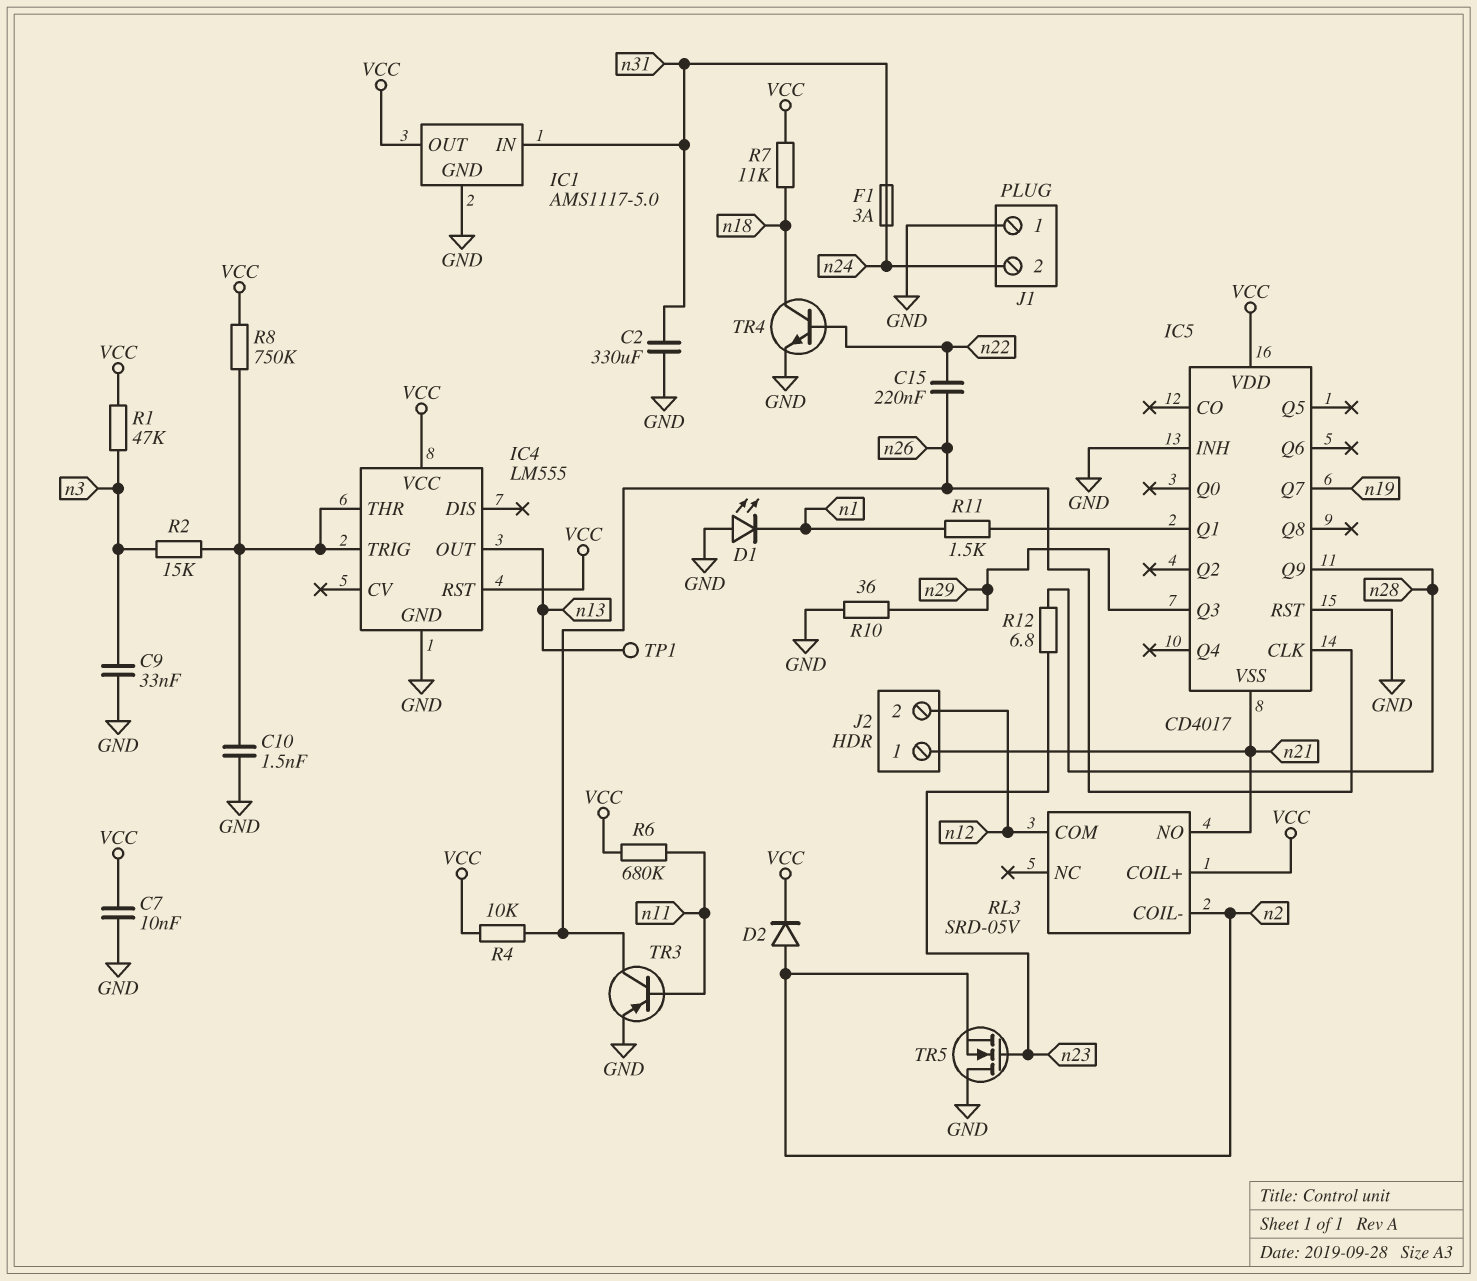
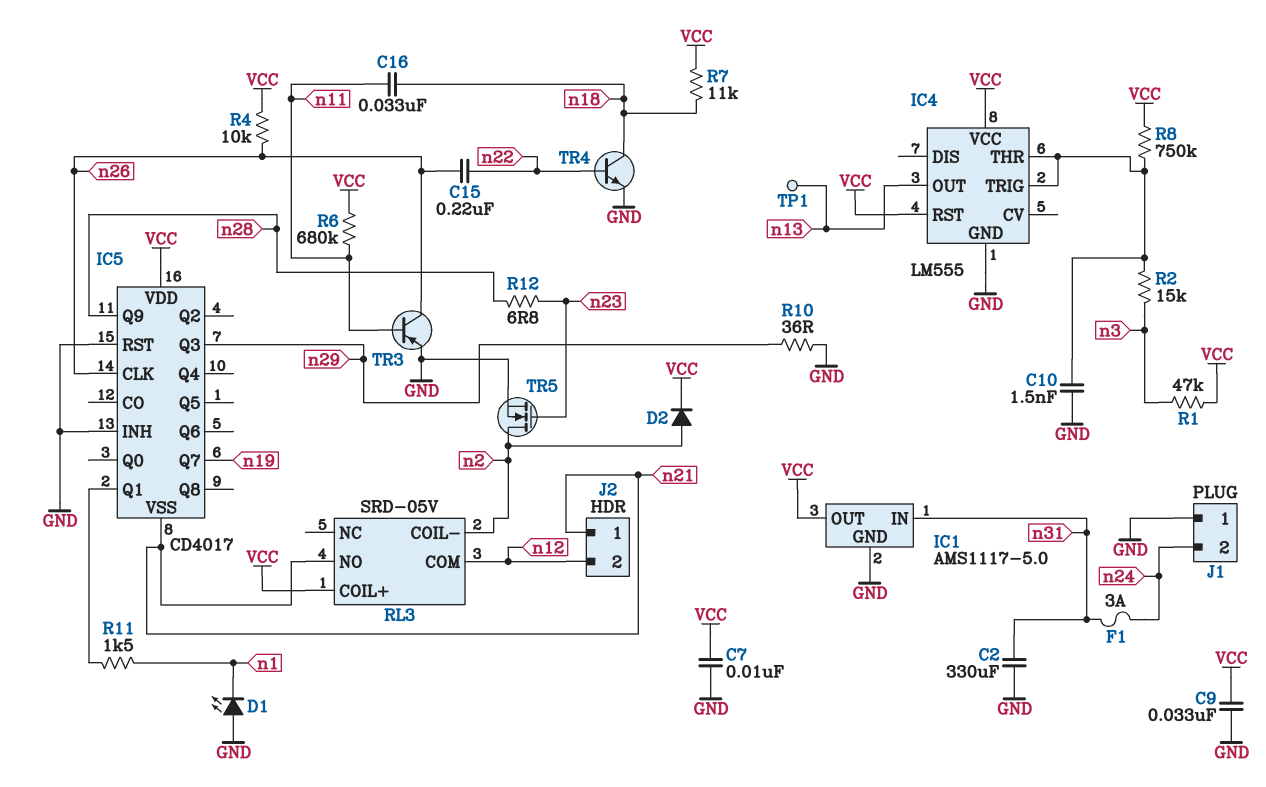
C9: 33nF (GND, n3) -> 33nF (GND, VCC)
C16: none -> 33nF (n11, n18)
TR5: NMOS (G n23, D GND, S n2) -> NMOS (G n23, D n2, S GND)

